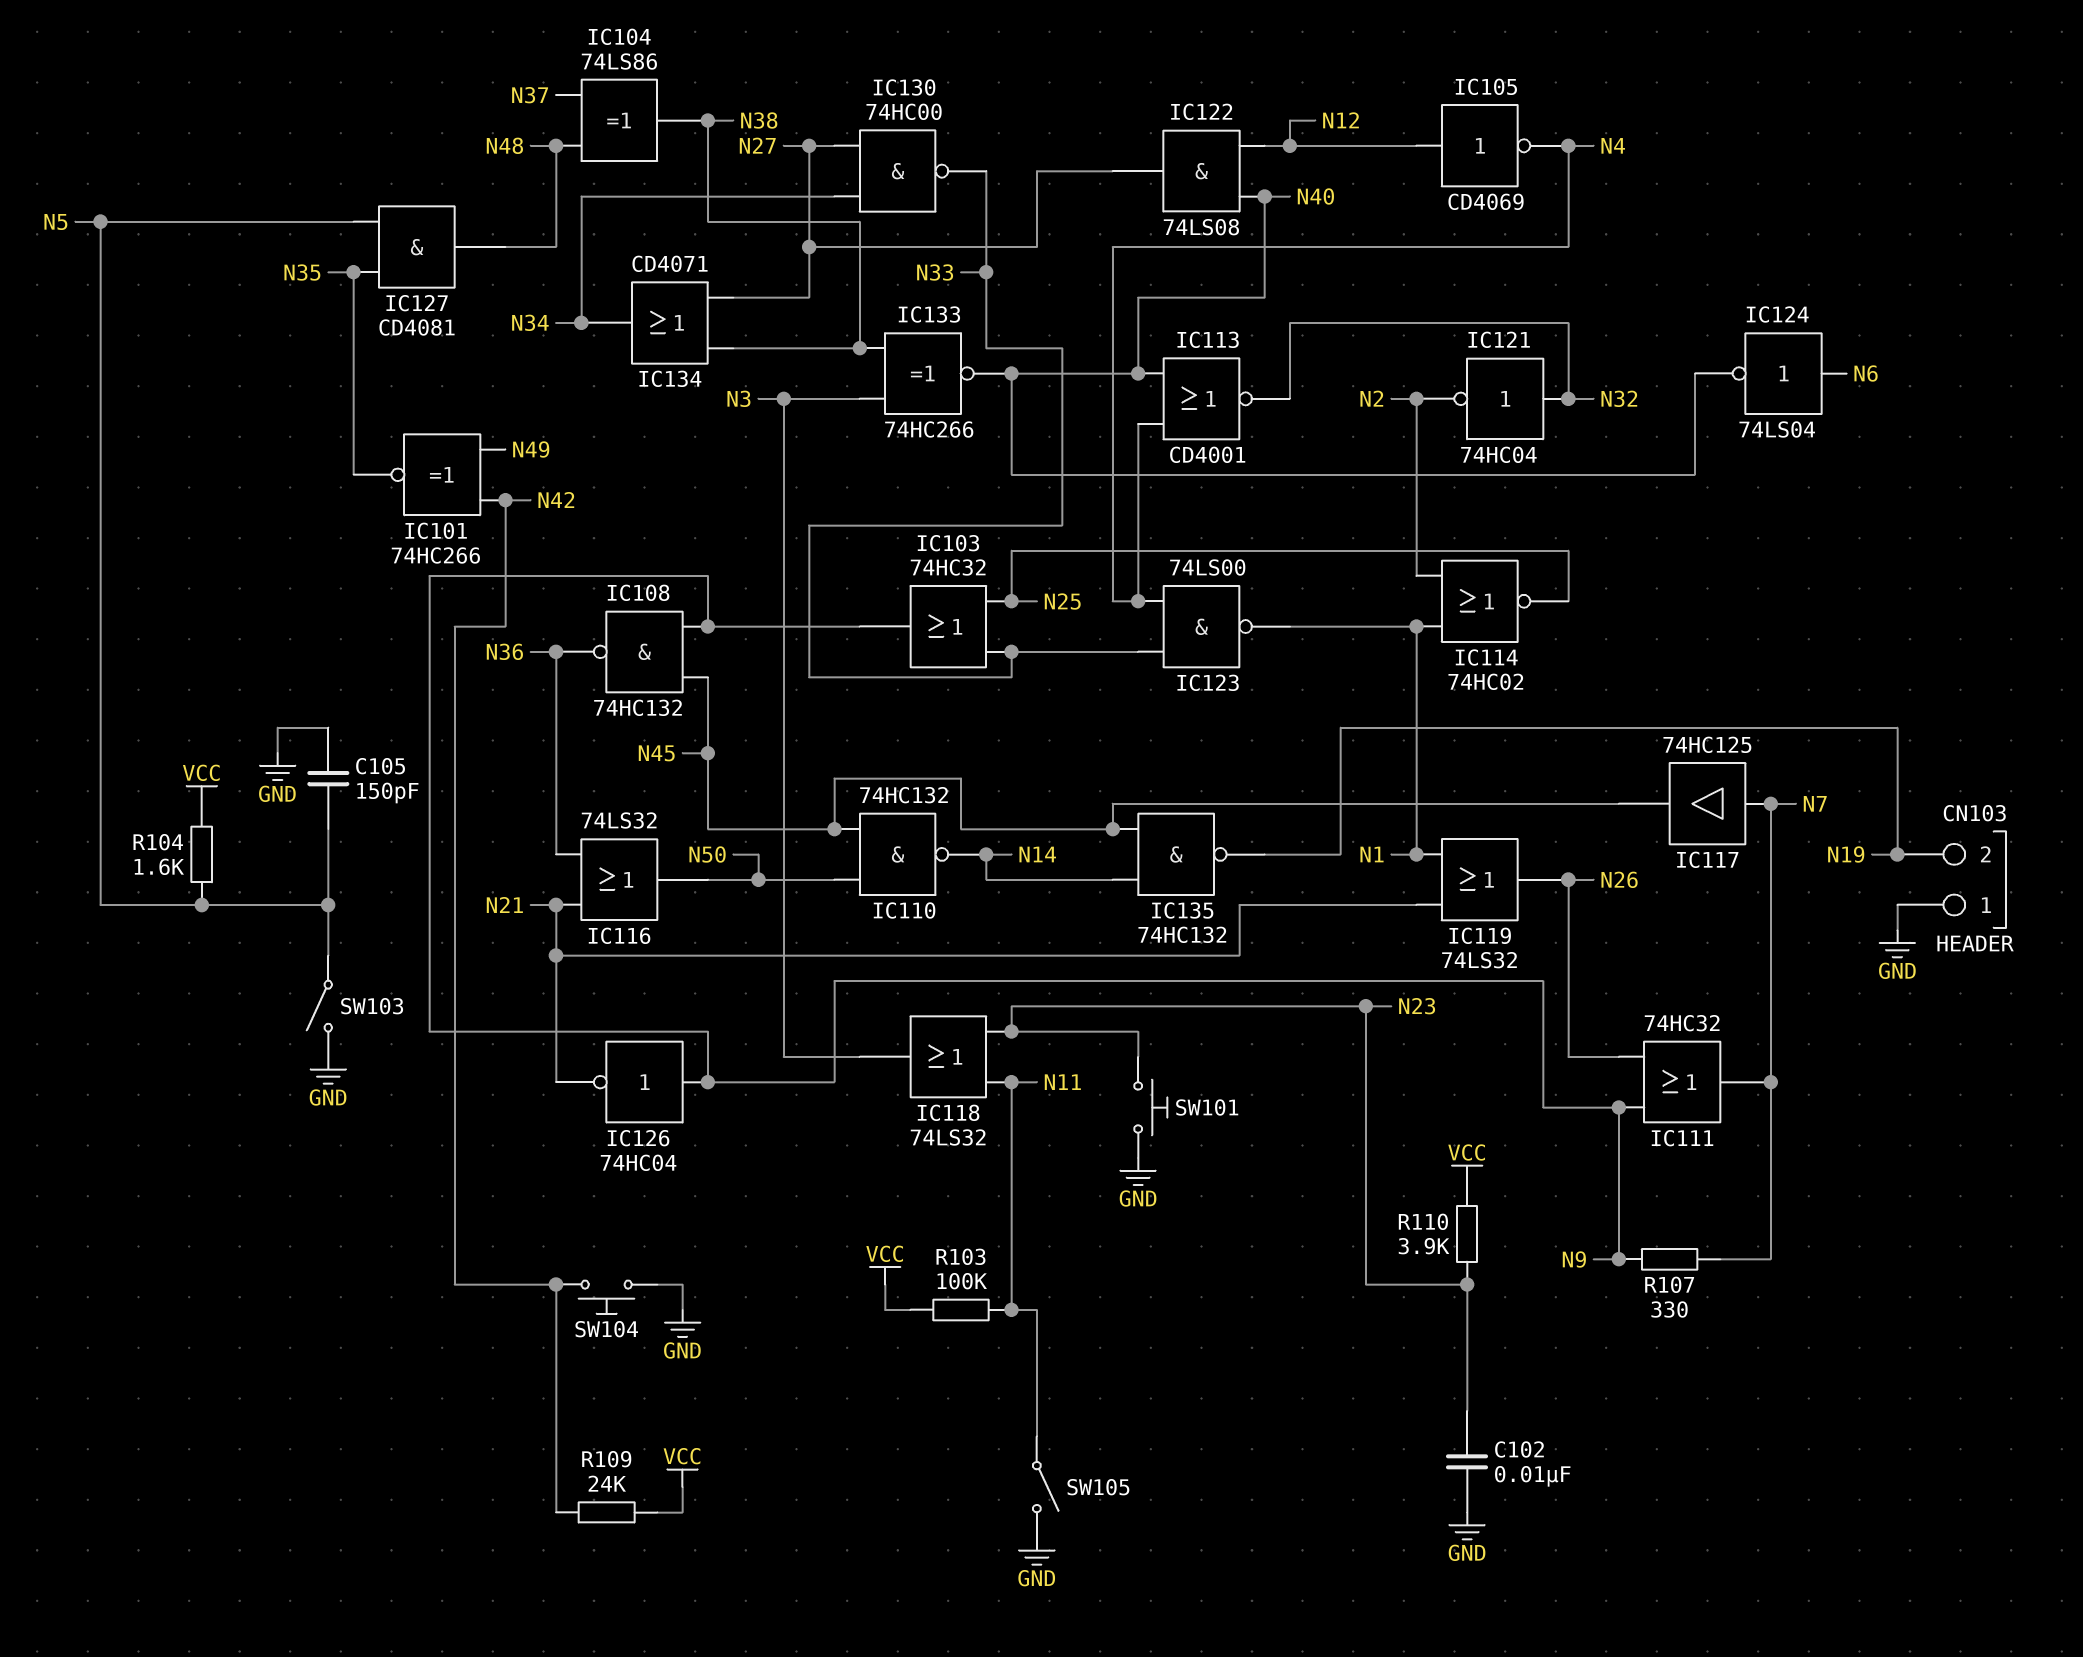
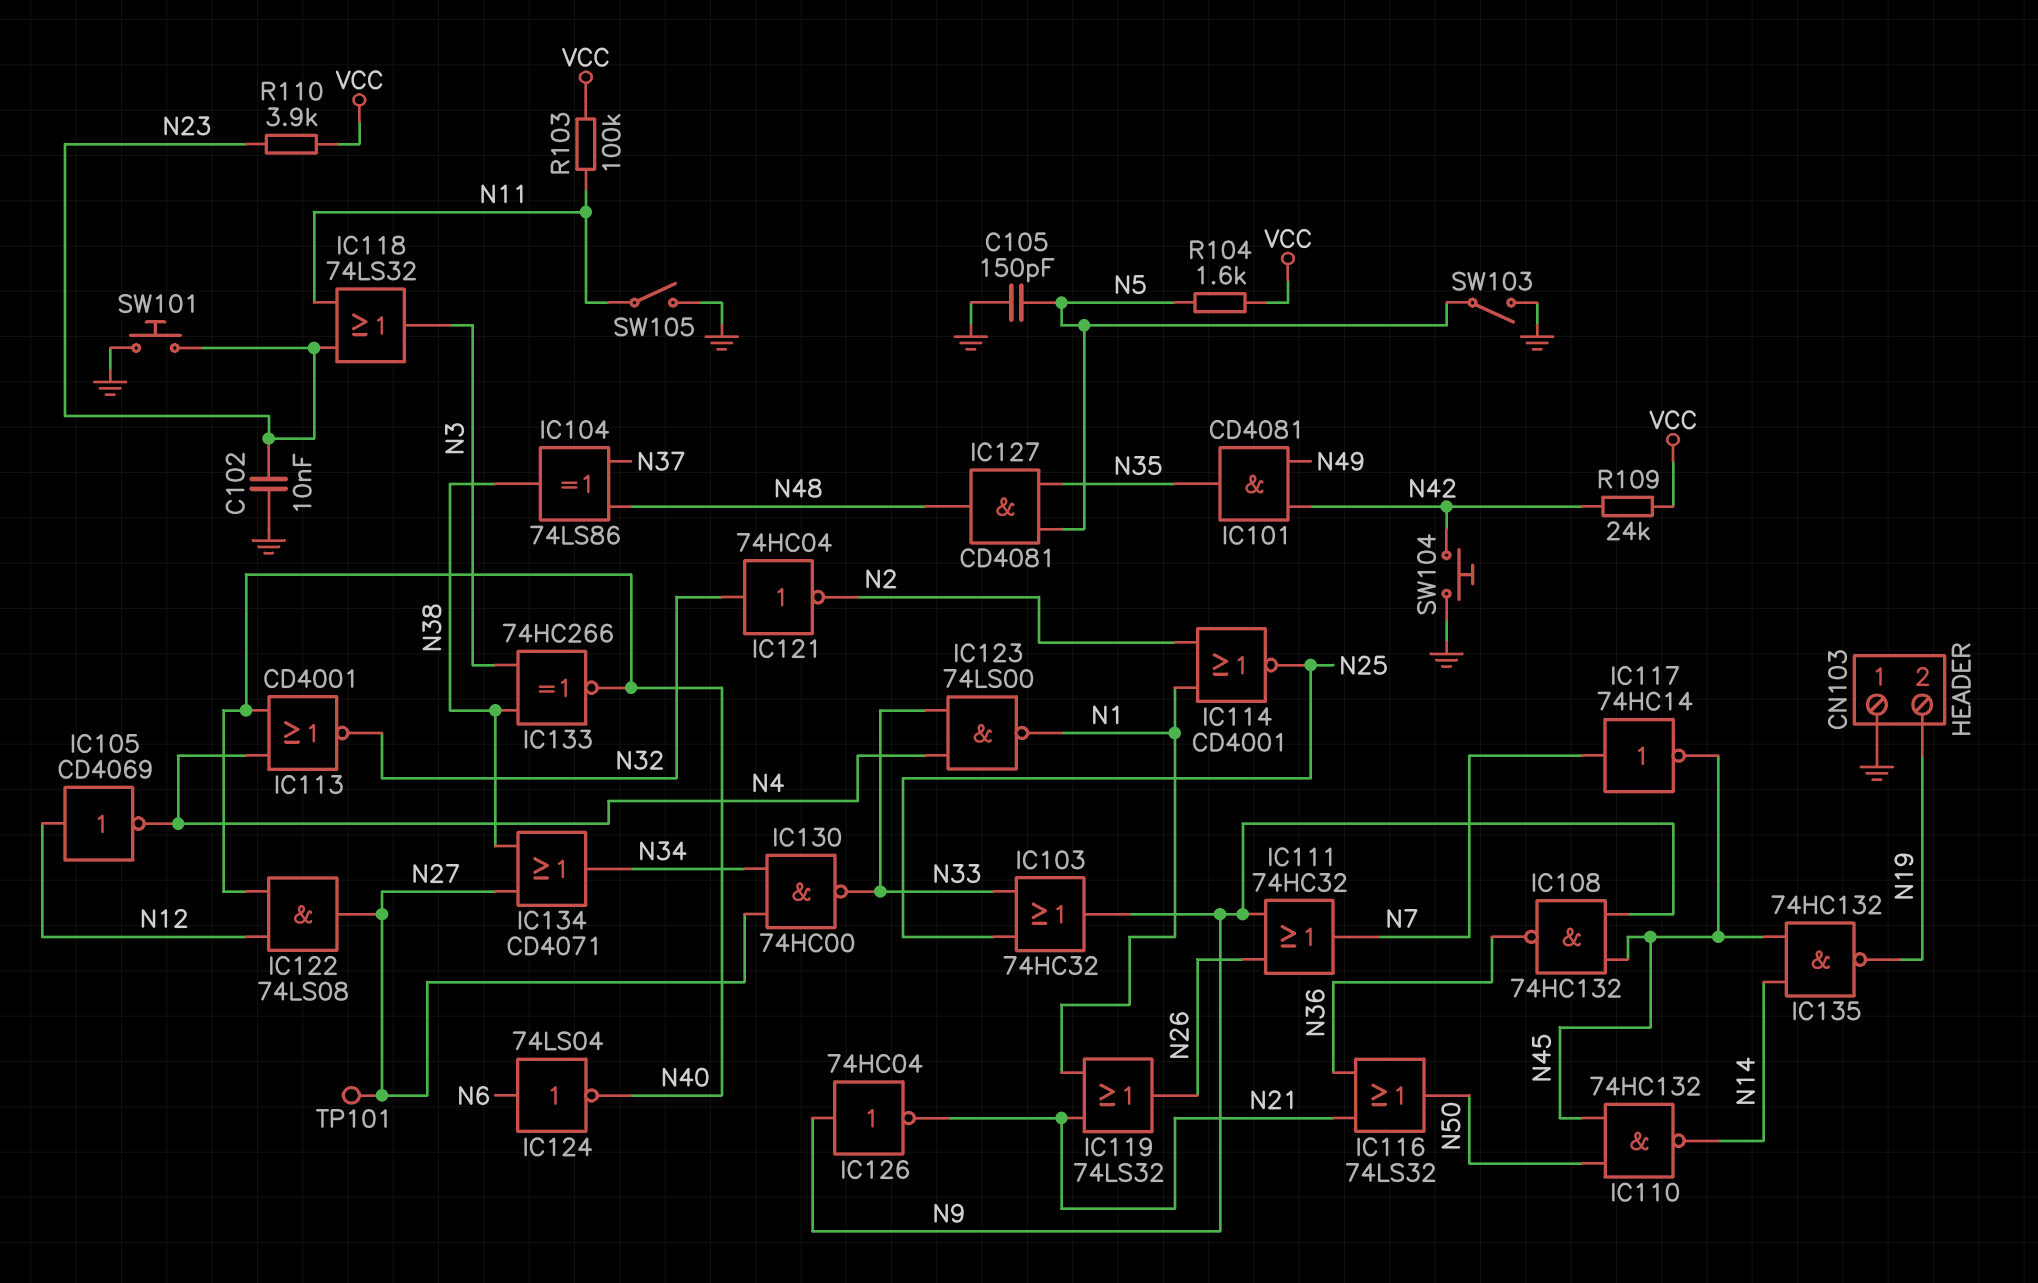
IC101: XNOR 74HC266 (in N42, in N49, out N35) -> AND CD4081 (in N42, in N49, out N35)
IC114: NOR 74HC02 (in N1, in N2, out N25) -> NOR CD4001 (in N1, in N2, out N25)
IC117: buffer 74HC125 (in N7, out N45) -> NOT 74HC14 (in N7, out N45)
R107: 330 (N7, N9) -> none
TP101: none -> test point (N27)

